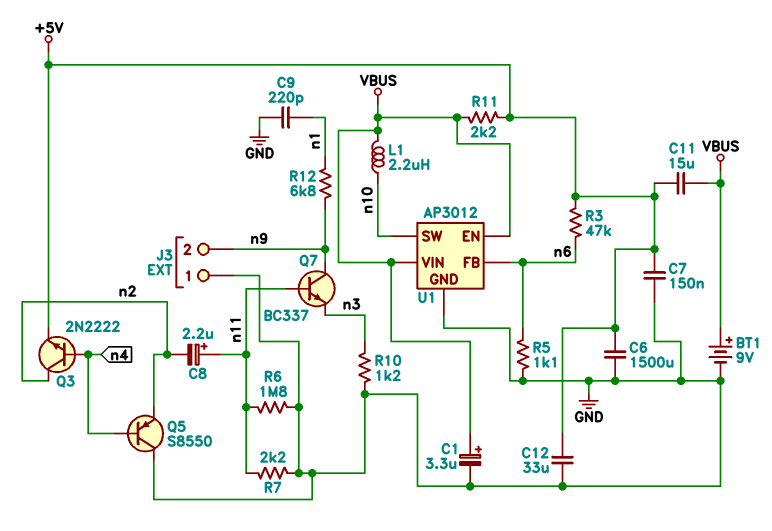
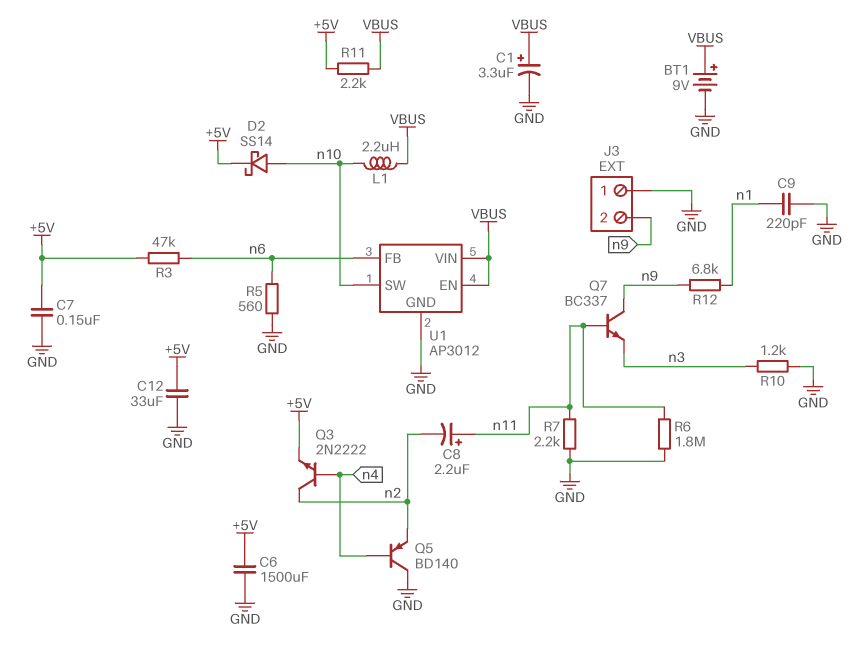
C11: 15uF (+5V, VBUS) -> none
D2: none -> schottky SS14 (A n10, K +5V)
Q5: PNP S8550 (B n4, C GND, E n2) -> PNP BD140 (B n4, C GND, E n2)
R5: 1.1k (GND, n6) -> 560 (GND, n6)

